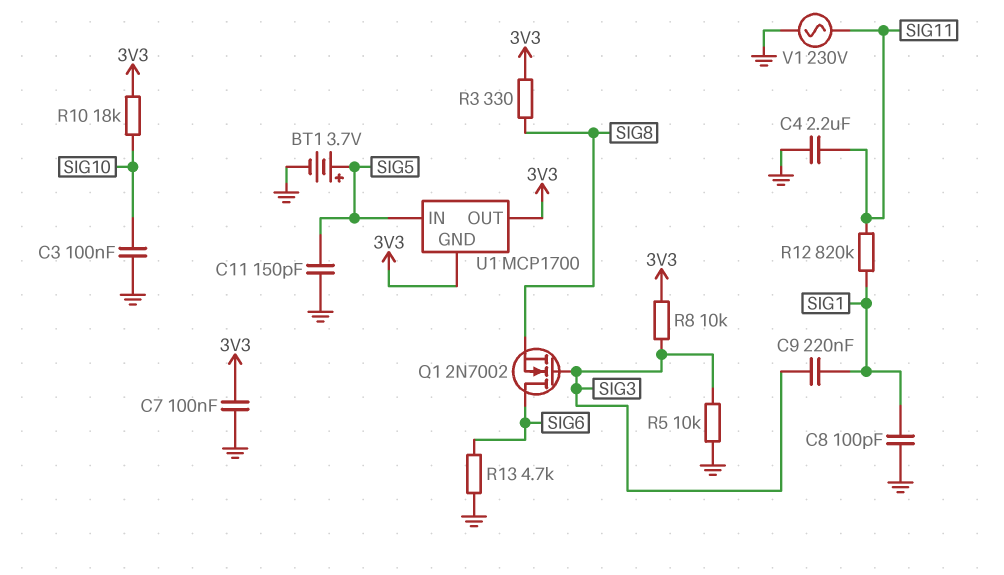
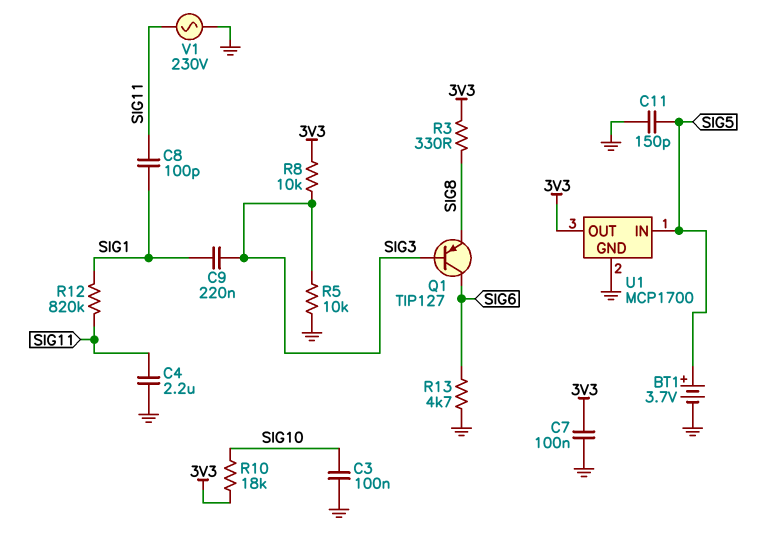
C8: 100pF (GND, SIG1) -> 100pF (SIG1, SIG11)
Q1: NMOS 2N7002 (G SIG3, D SIG6, S SIG8) -> PNP TIP127 (B SIG3, C SIG6, E SIG8)
U1 pin GND: 3V3 -> GND

